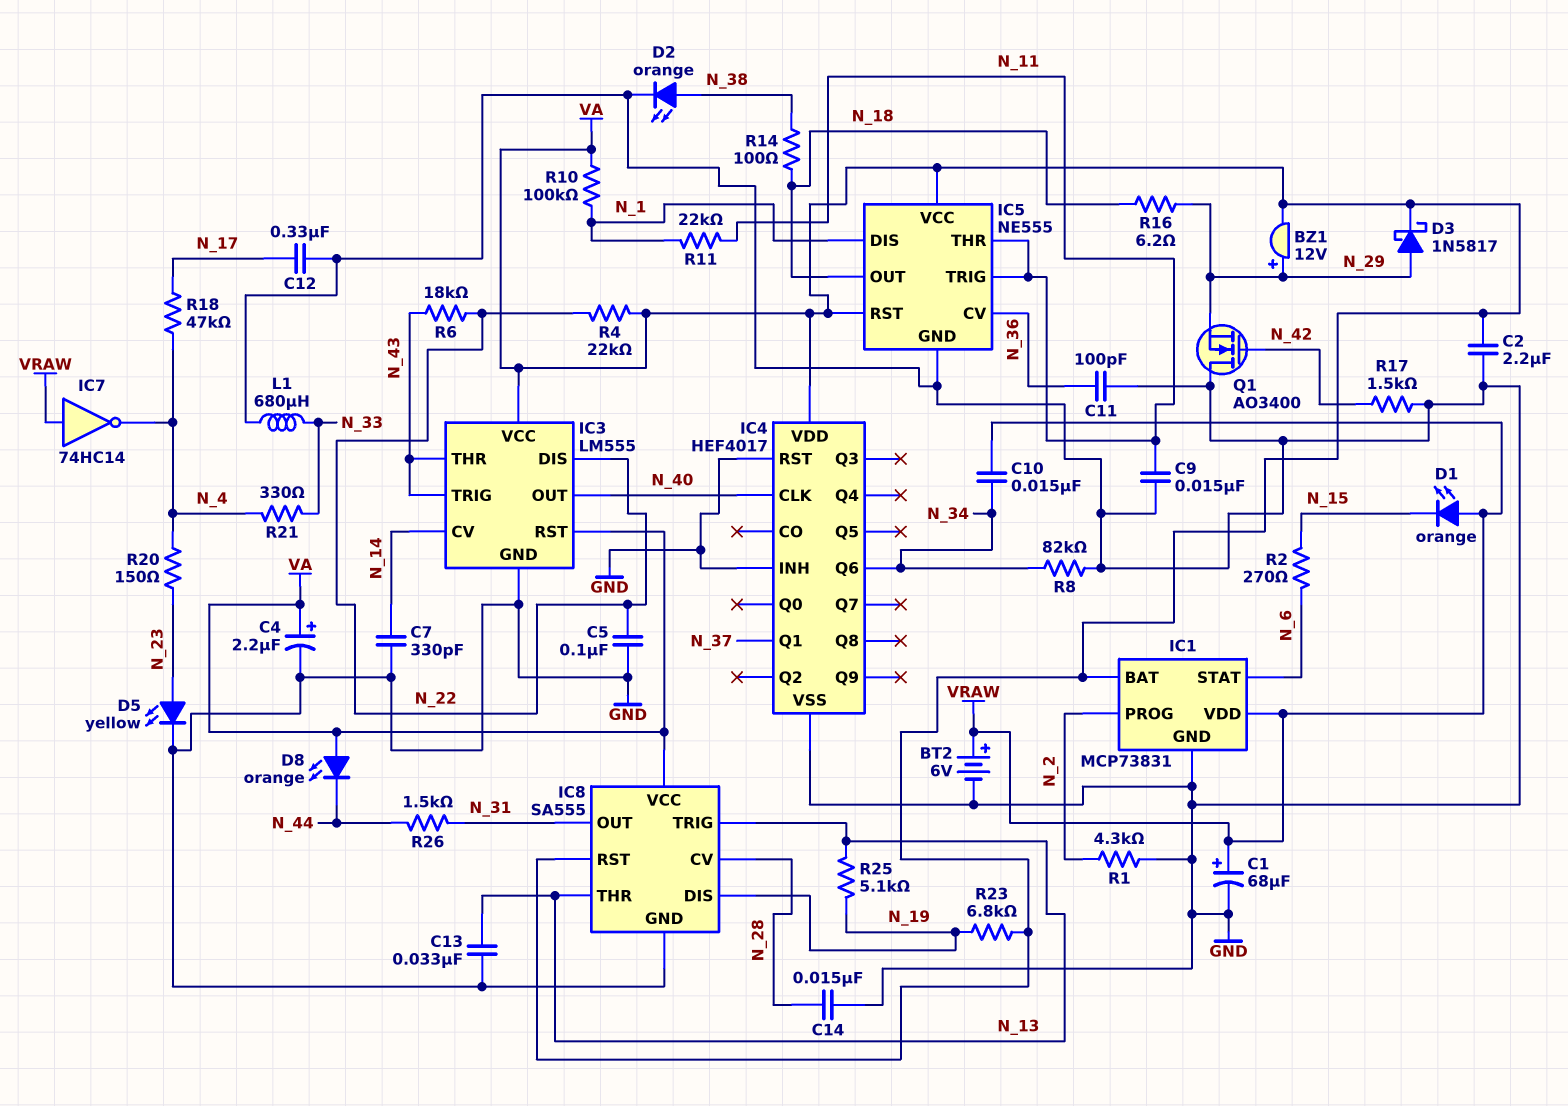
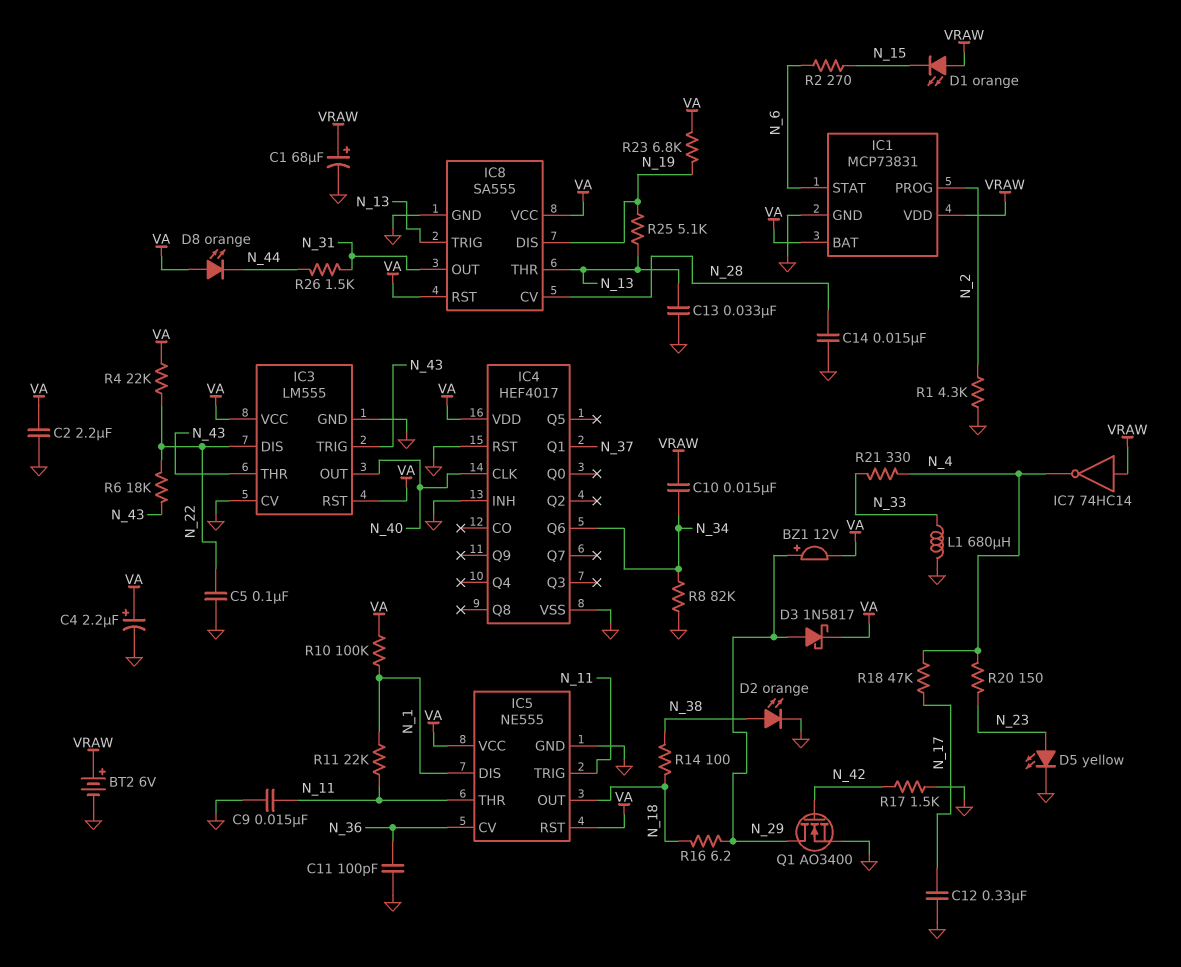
C7: 330pF (GND, N_14) -> none
IC3 pin CV: N_14 -> GND
Q1: NMOS AO3400 (G N_42, D GND, S N_29) -> NMOS AO3400 (G N_42, D N_29, S GND)

